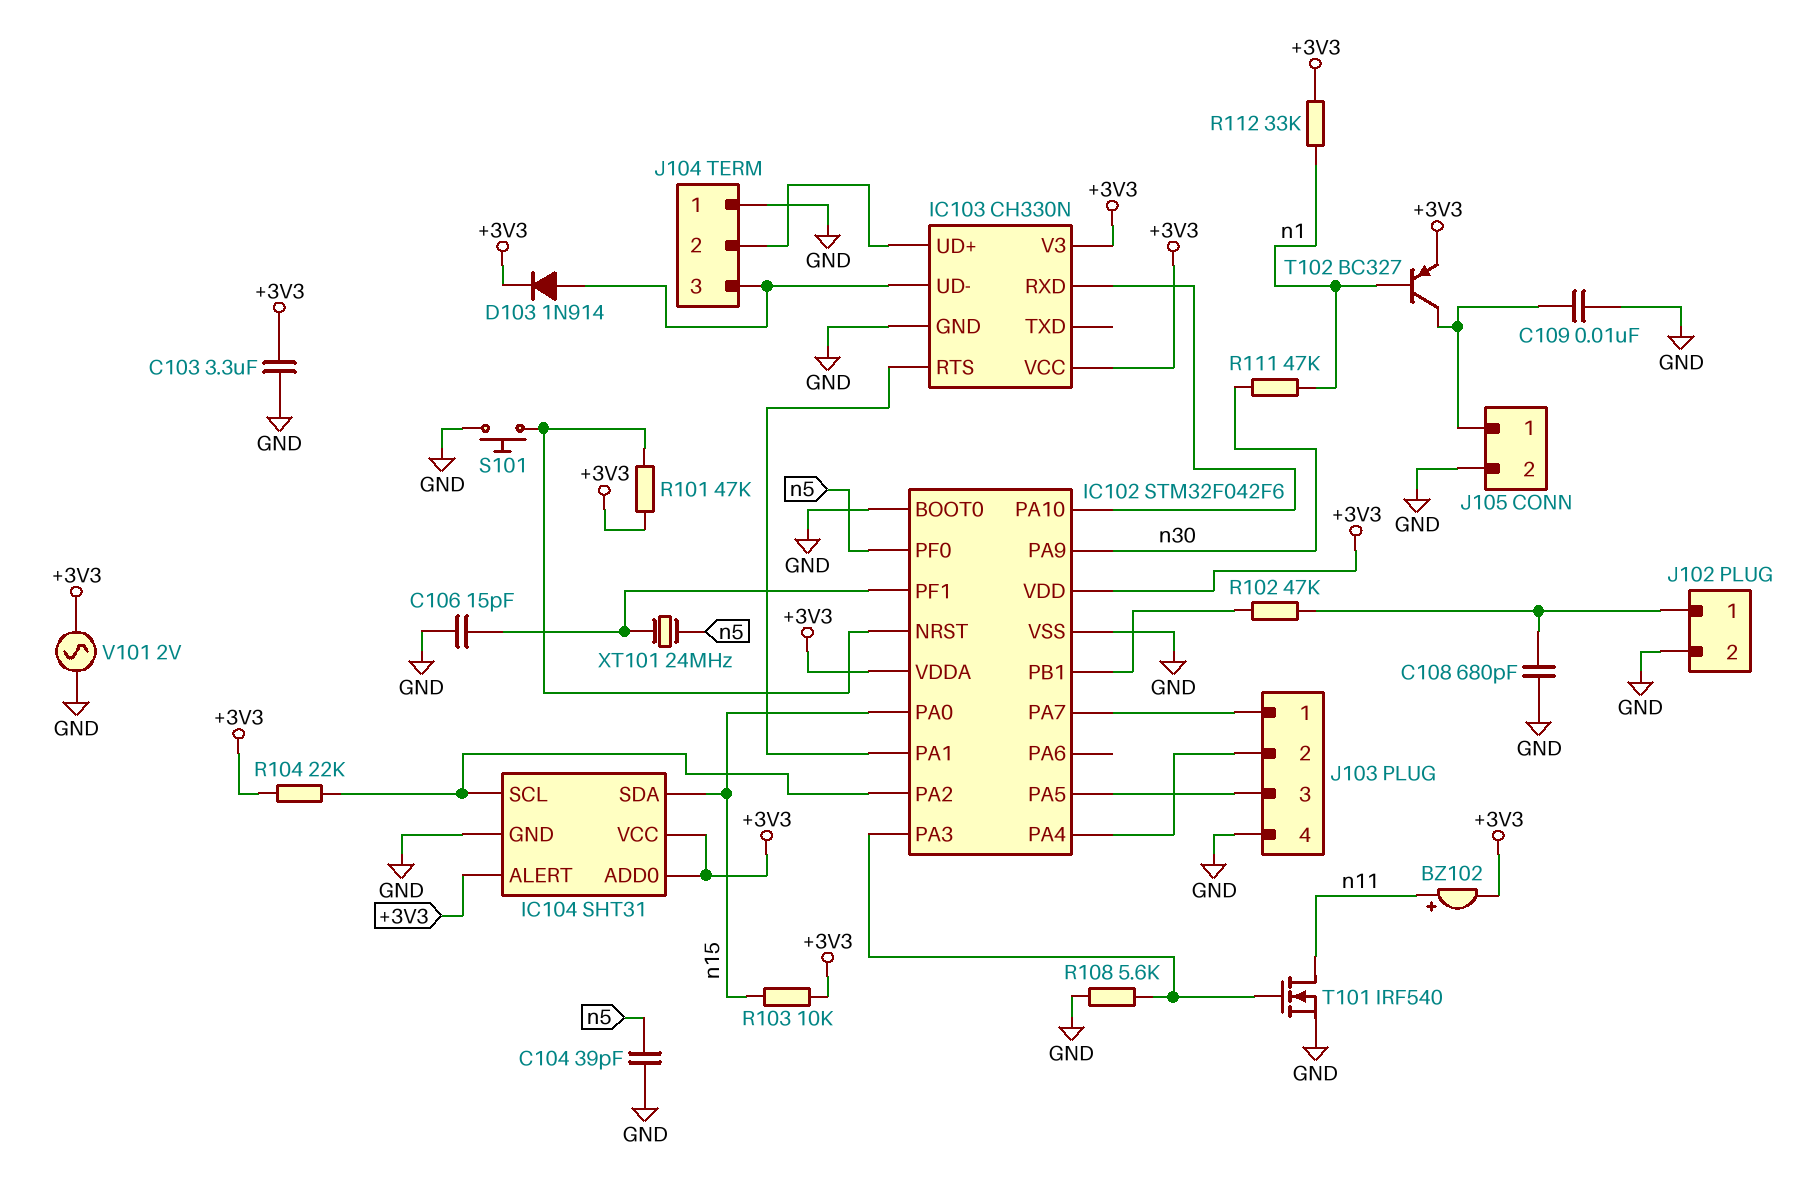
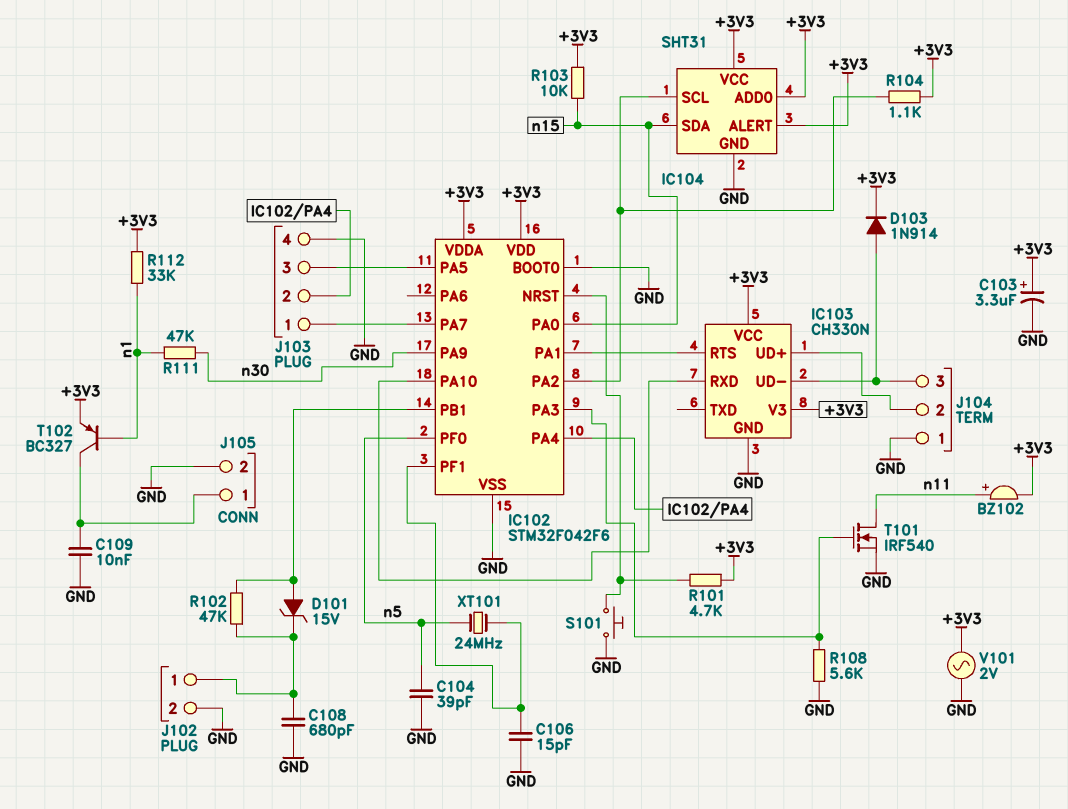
C103: 3.3uF (+3V3, GND) -> 3.3uF (plus +3V3, minus GND)
D101: none -> zener 15V (A IC102/PB1, K J102/1)
R101: 47k (+3V3, IC102/NRST) -> 4.7k (+3V3, IC102/NRST)
R104: 22k (+3V3, IC102/PA2) -> 1.1k (+3V3, IC102/PA2)

